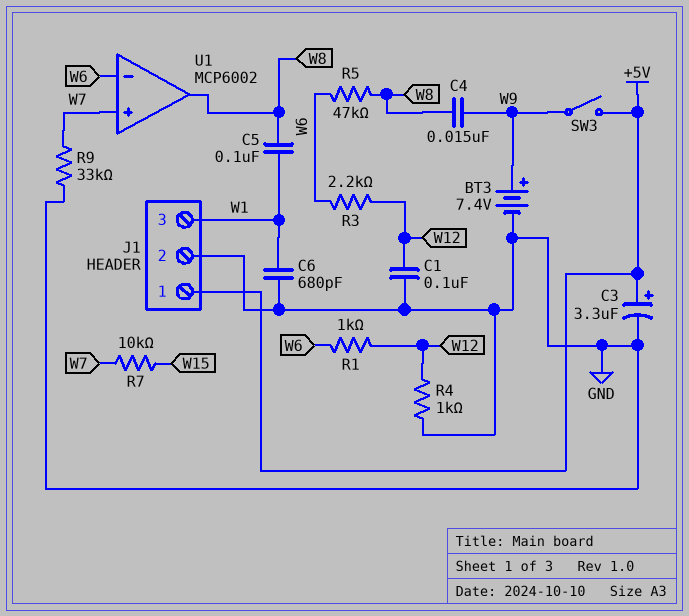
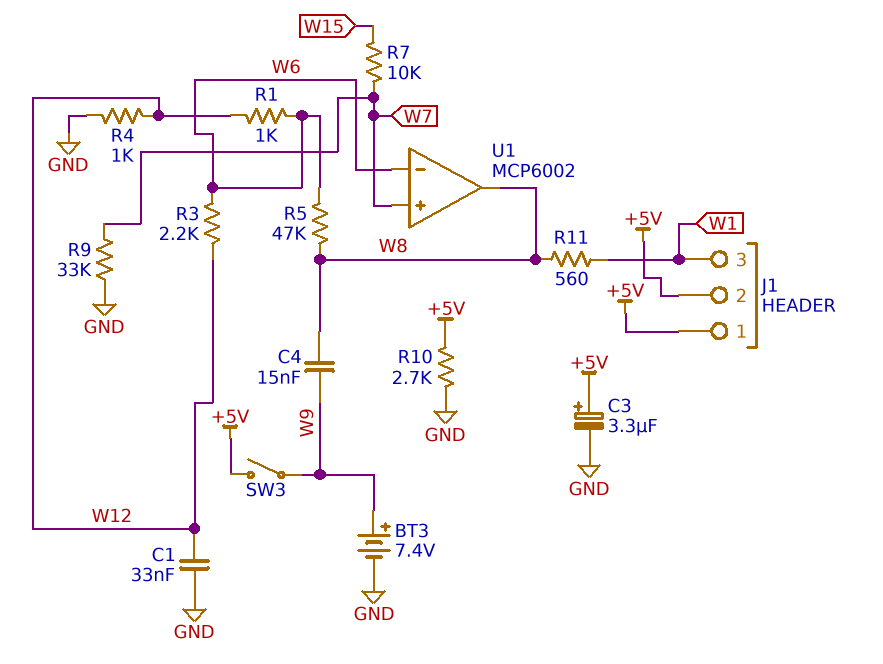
C1: 100nF (GND, W12) -> 33nF (GND, W12)
C5: 100nF (W1, W8) -> none
C6: 680pF (GND, W1) -> none
J1 pin 2: GND -> +5V
R10: none -> 2.7k (+5V, GND)
R11: none -> 560 (W1, W8)

